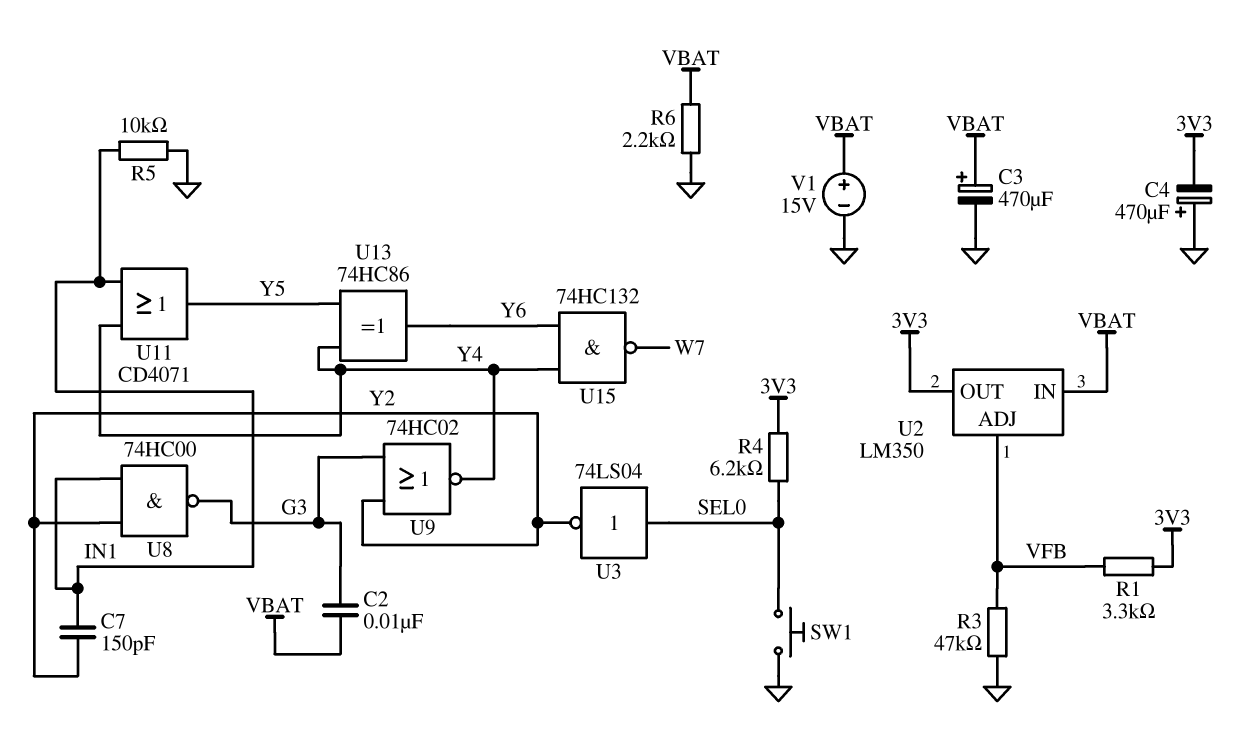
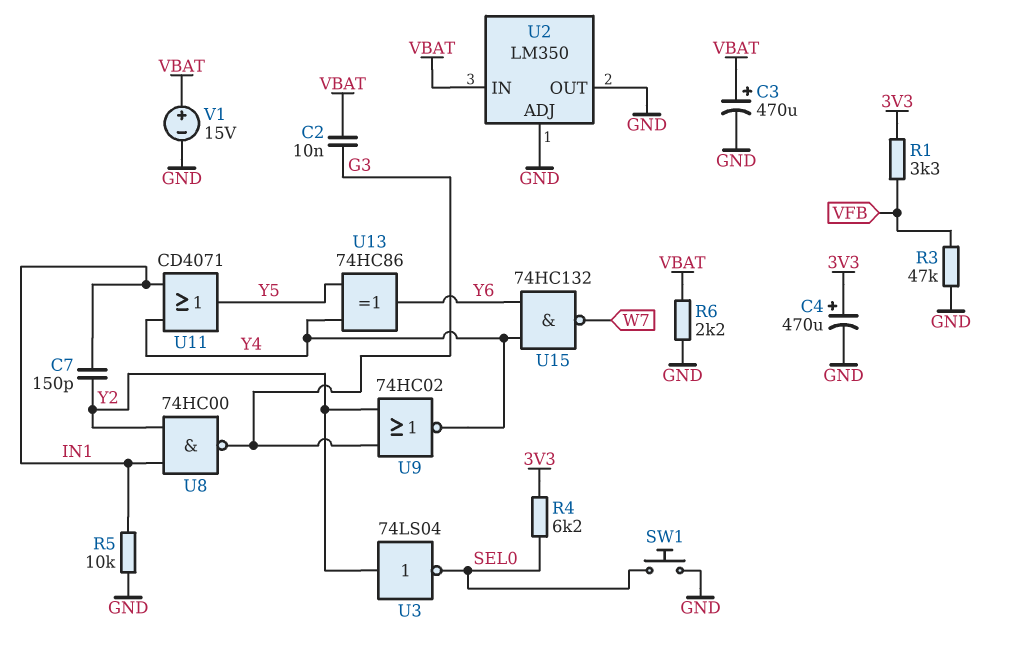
C4: 470uF (plus GND, minus 3V3) -> 470uF (plus 3V3, minus GND)
U2 pin ADJ: VFB -> GND
U2 pin OUT: 3V3 -> GND
U3: NOT 74LS04 (in SEL0, out Y2) -> NOT 74LS04 (in Y2, out SEL0)

